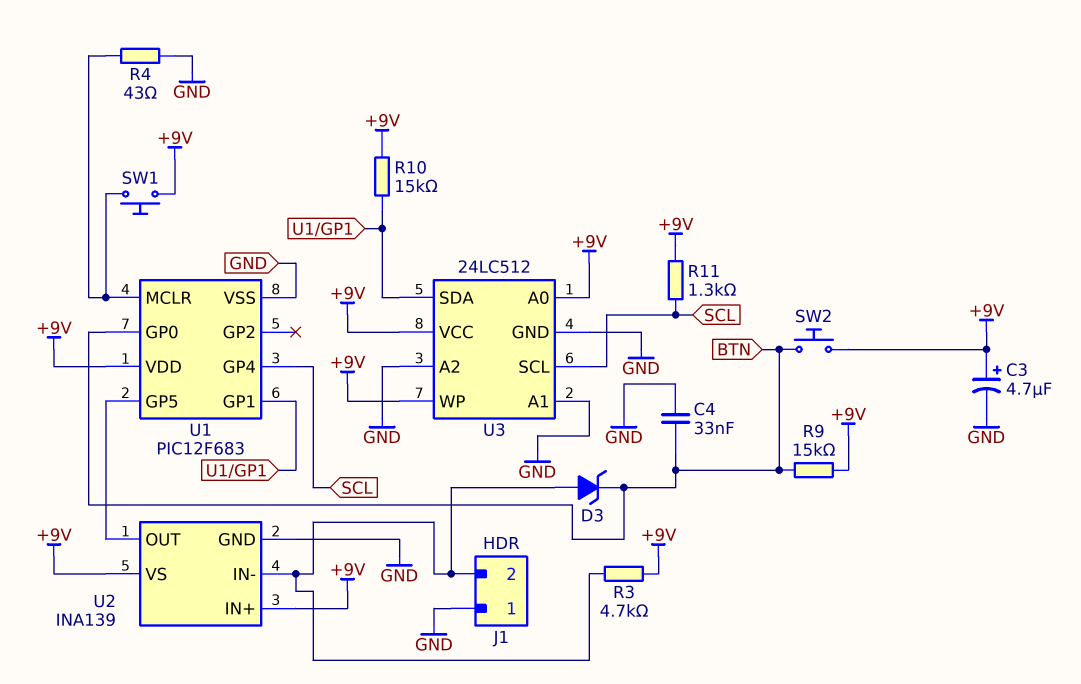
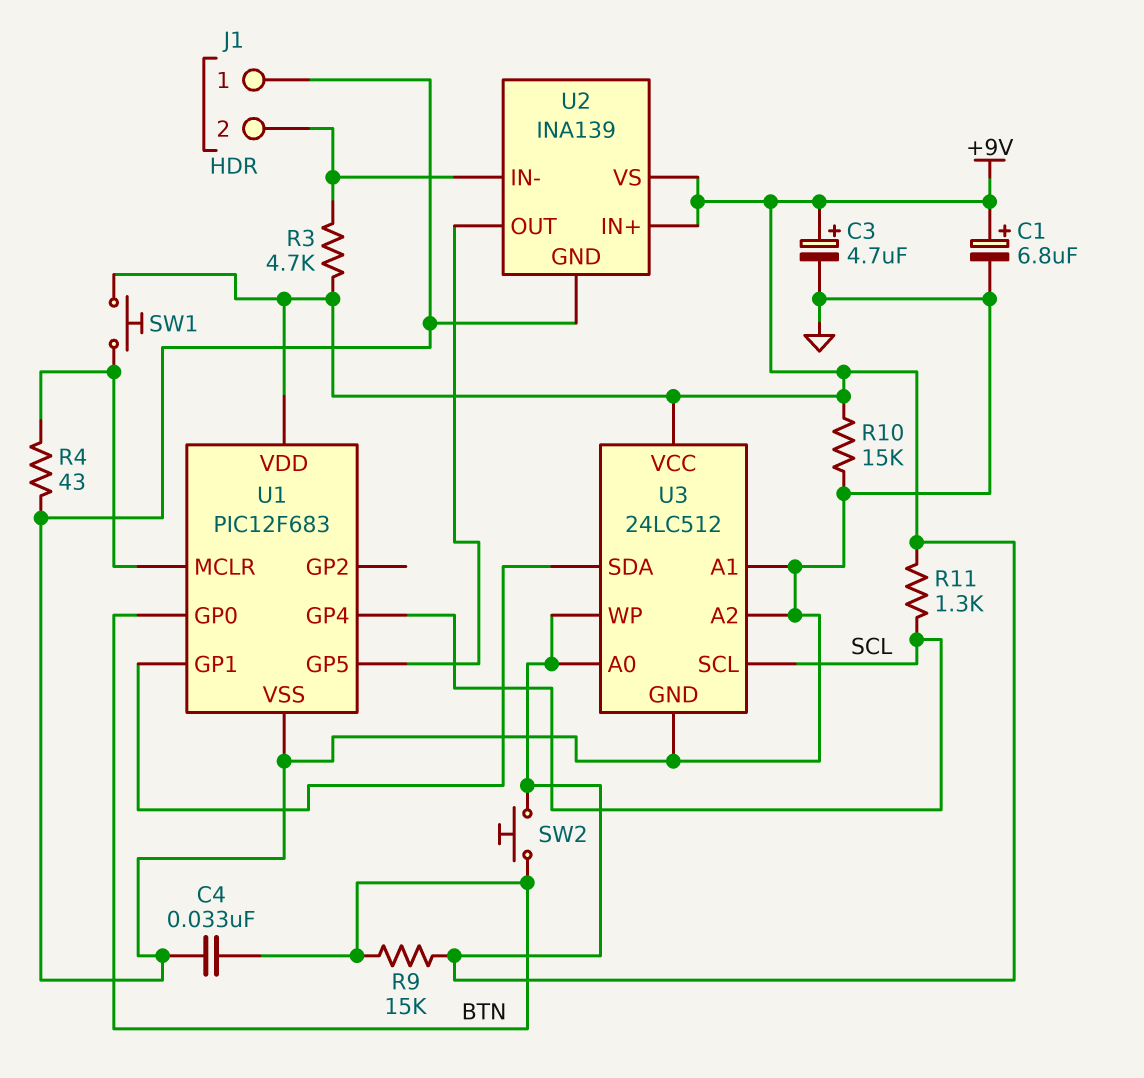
C1: none -> 6.8uF (plus +9V, minus GND)
D3: zener (A J1/2, K BTN) -> none
R10: 15k (+9V, U1/GP1) -> 15k (+9V, GND)

